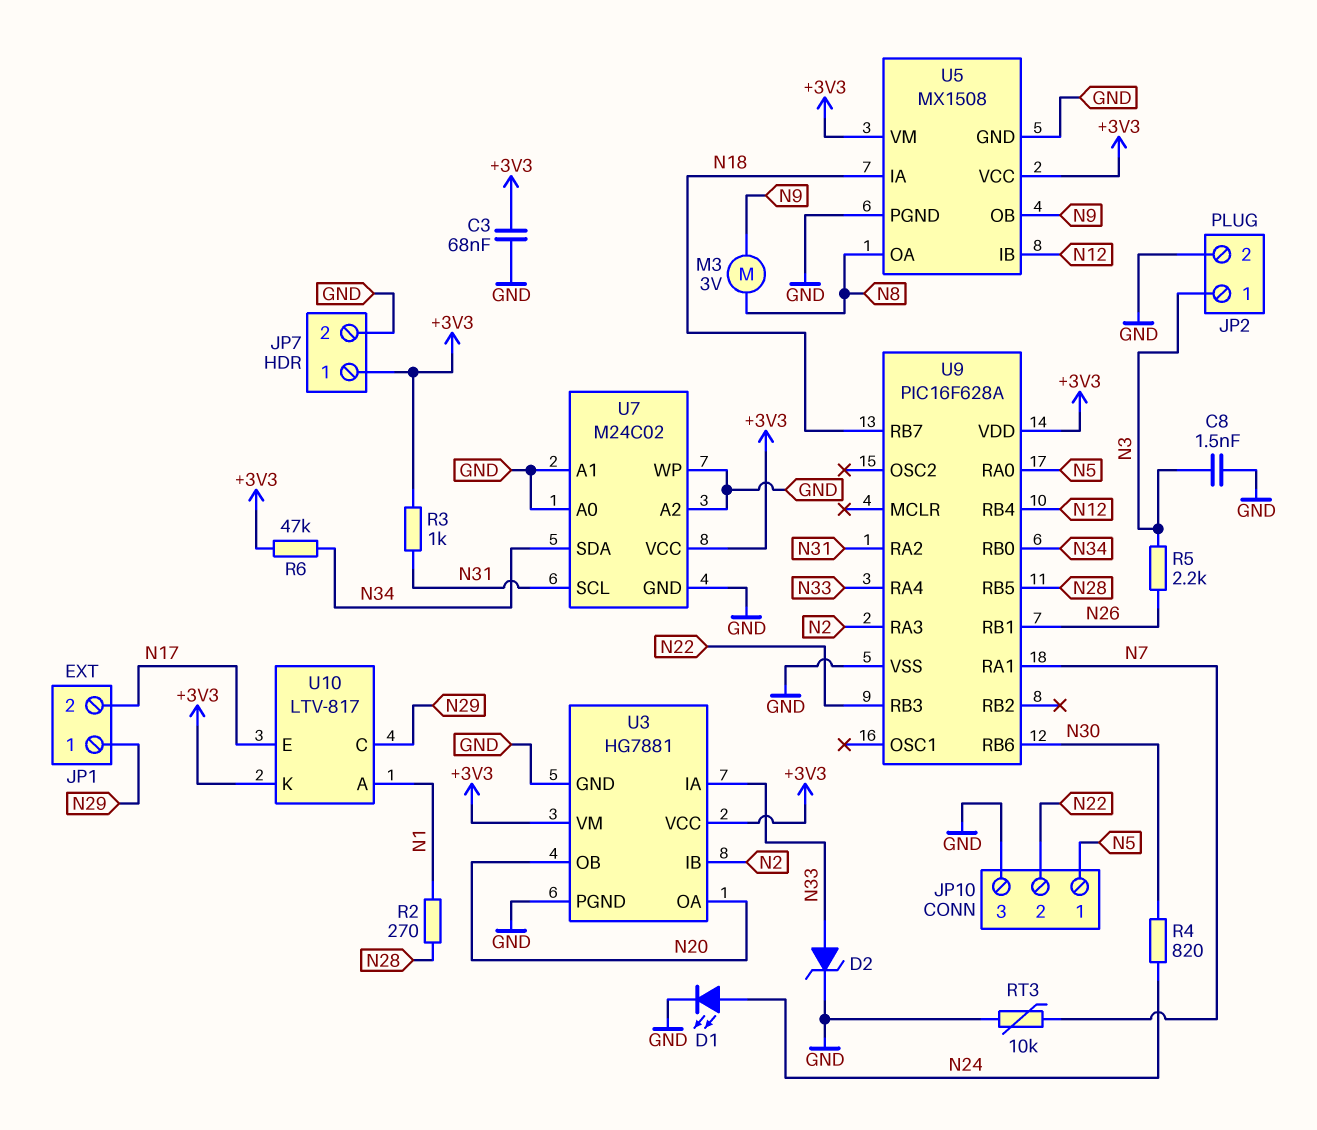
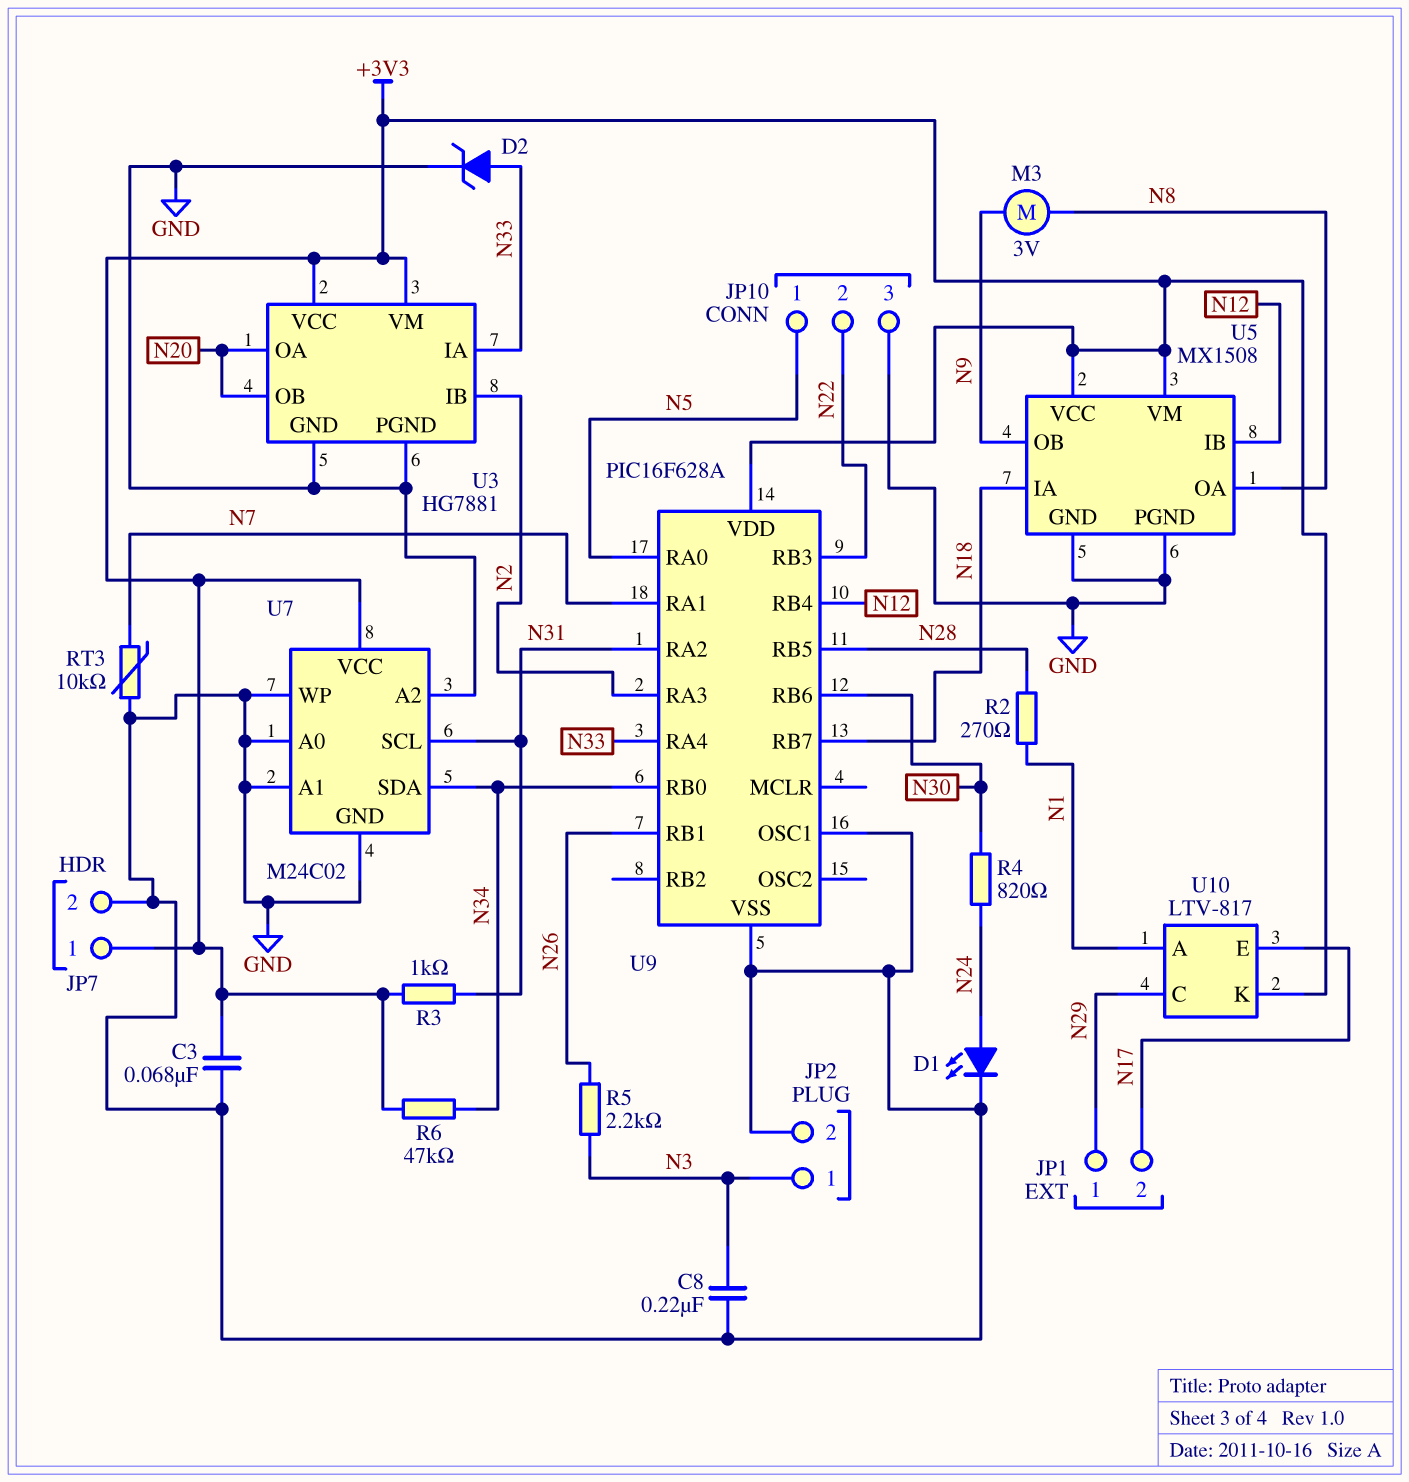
C8: 1.5nF (GND, N3) -> 220nF (GND, N3)
U9 pin OSC1: none -> GND

